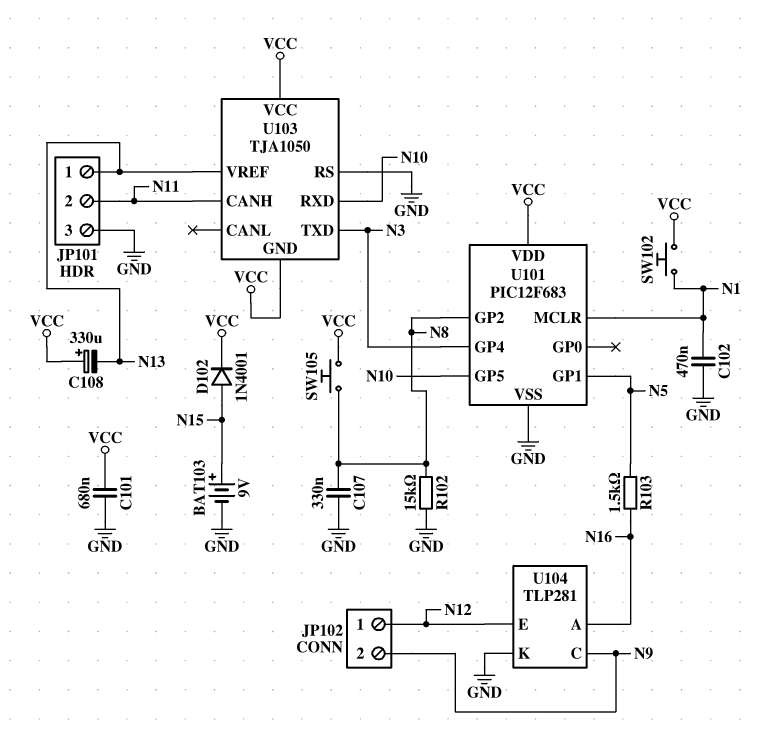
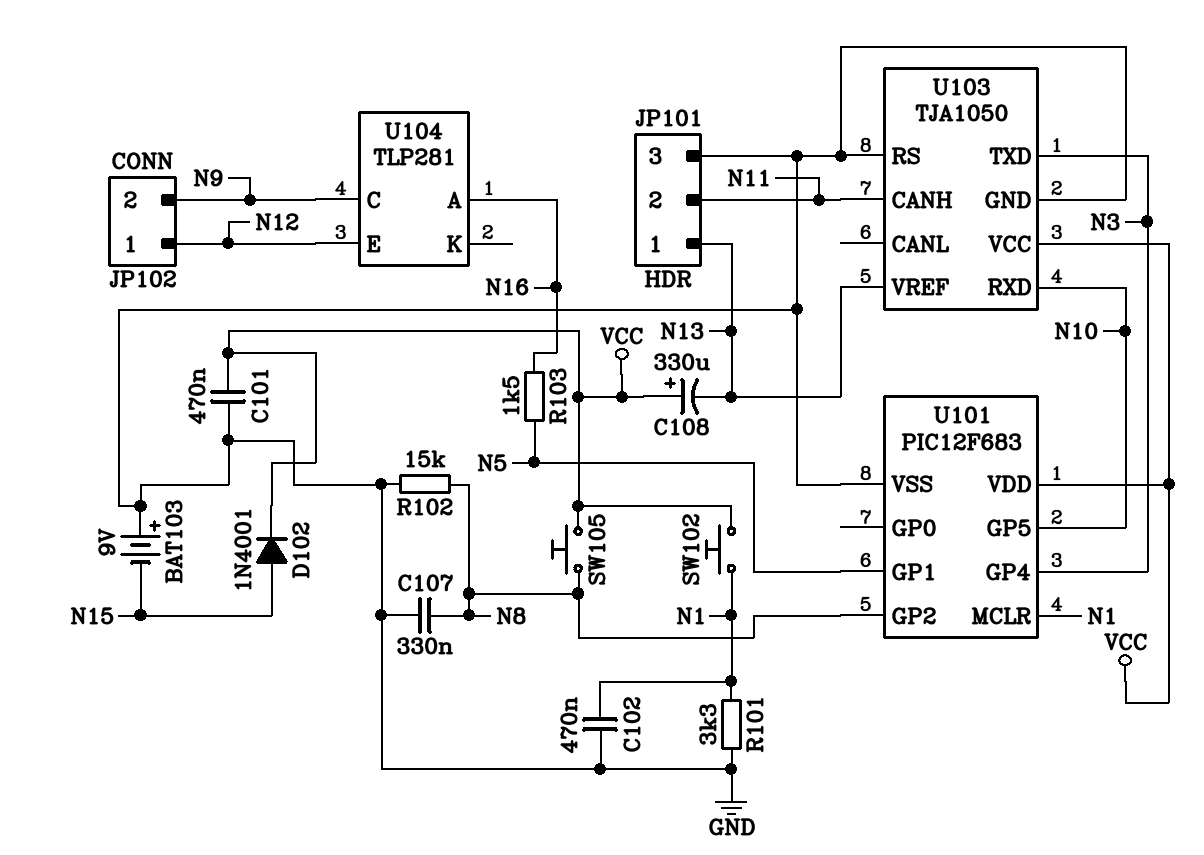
BAT103: 9V (plus N15, minus GND) -> 9V (plus GND, minus N15)
C101: 680nF (GND, VCC) -> 470nF (GND, VCC)
R101: none -> 3.3k (GND, N1)
U103 pin GND: VCC -> GND
U104 pin K: GND -> none

